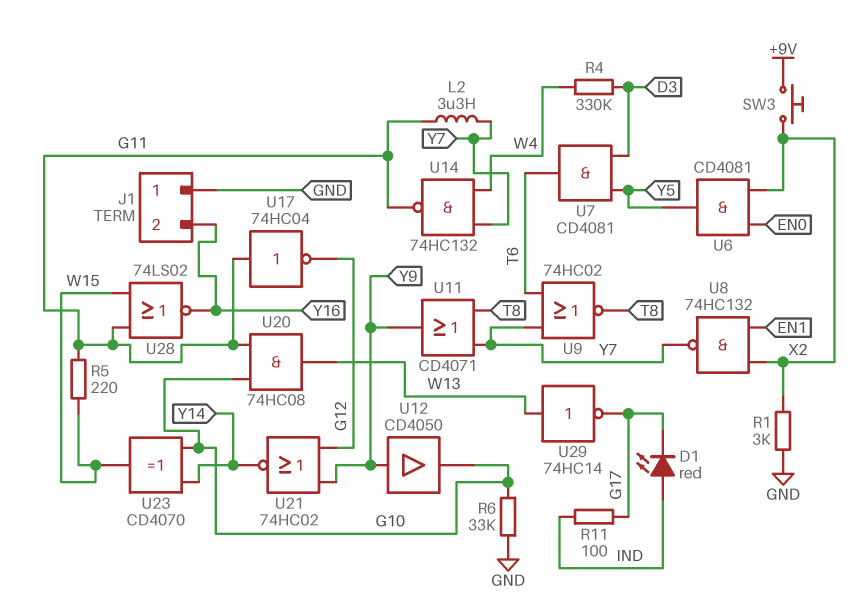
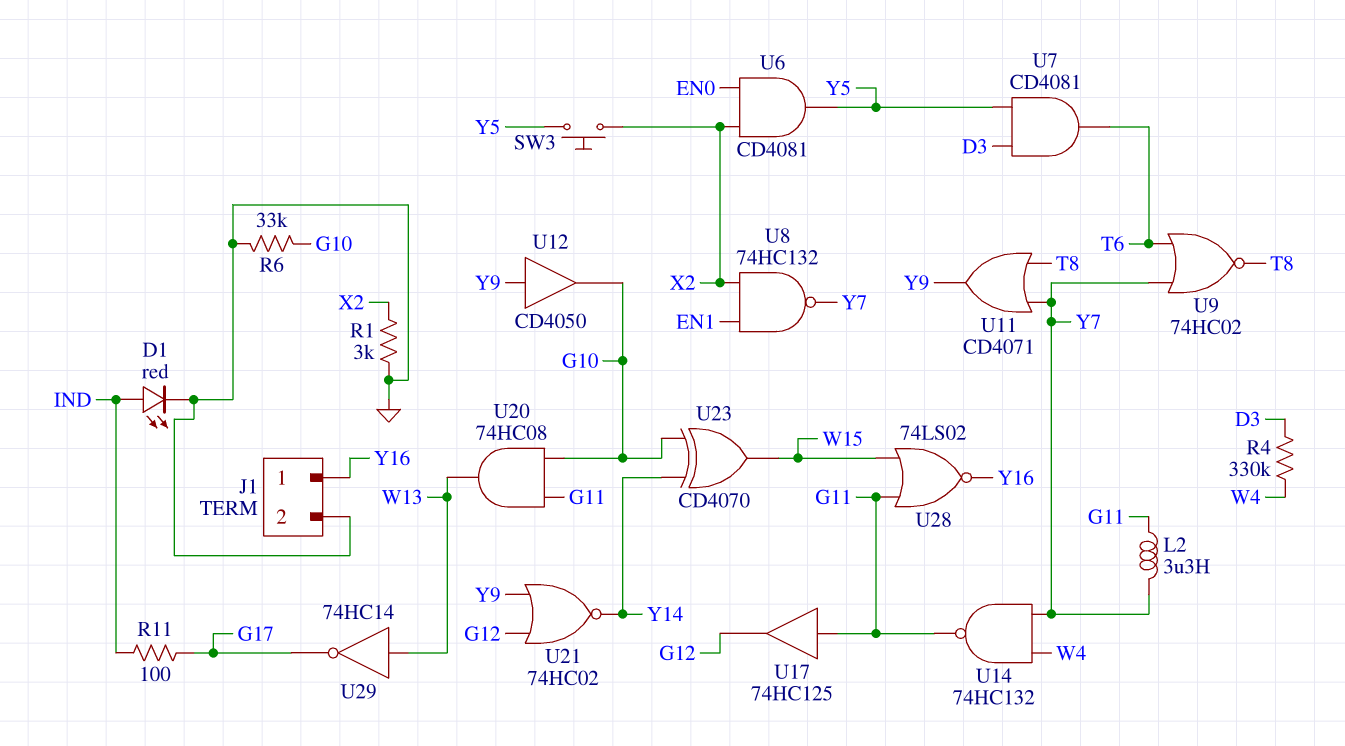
D1: LED red (A IND, K G17) -> LED red (A IND, K GND)
J1 pin 1: GND -> Y16
J1 pin 2: Y16 -> GND
R5: 220 (G11, W15) -> none
SW3: button (+9V, X2) -> button (X2, Y5)
U17: NOT 74HC04 (in G11, out G12) -> buffer 74HC125 (in G11, out G12)

